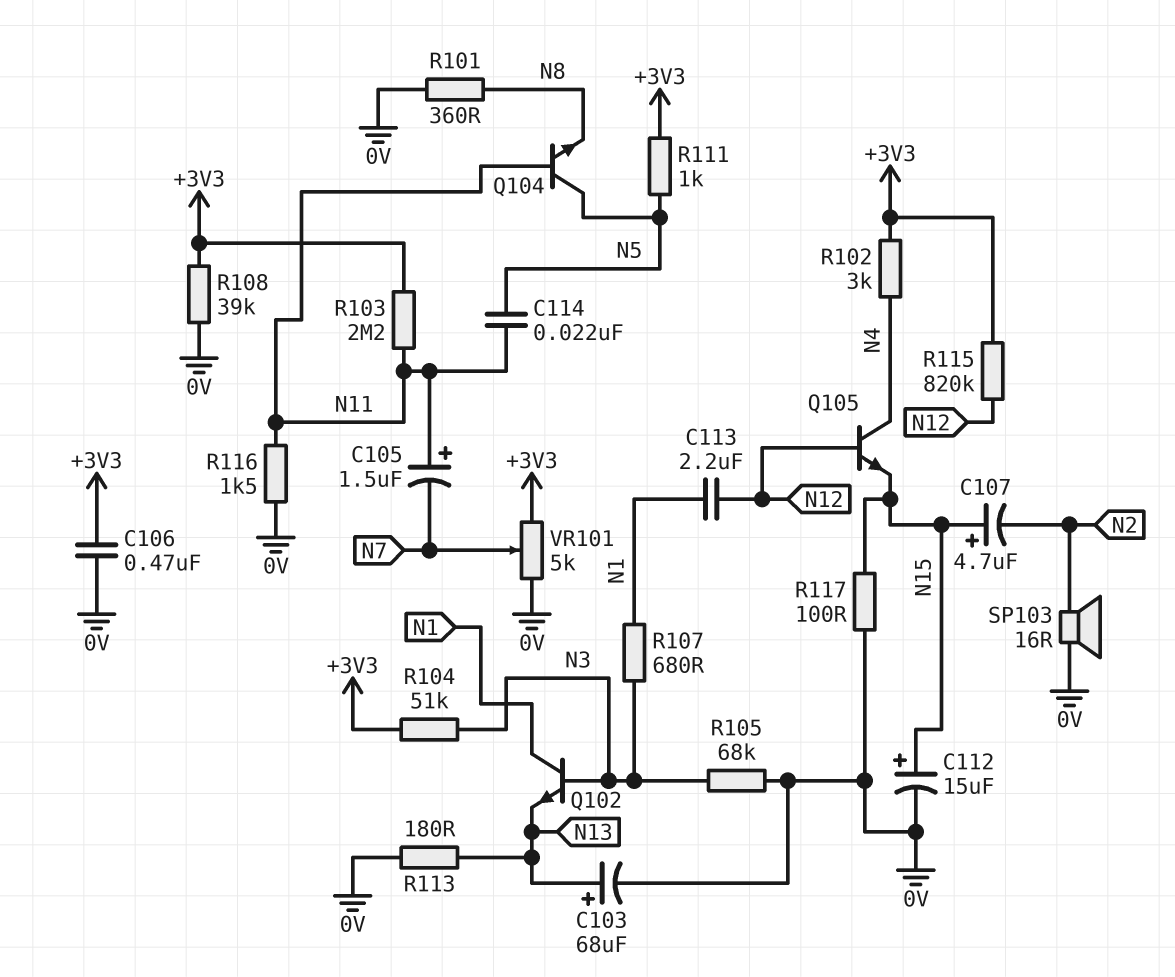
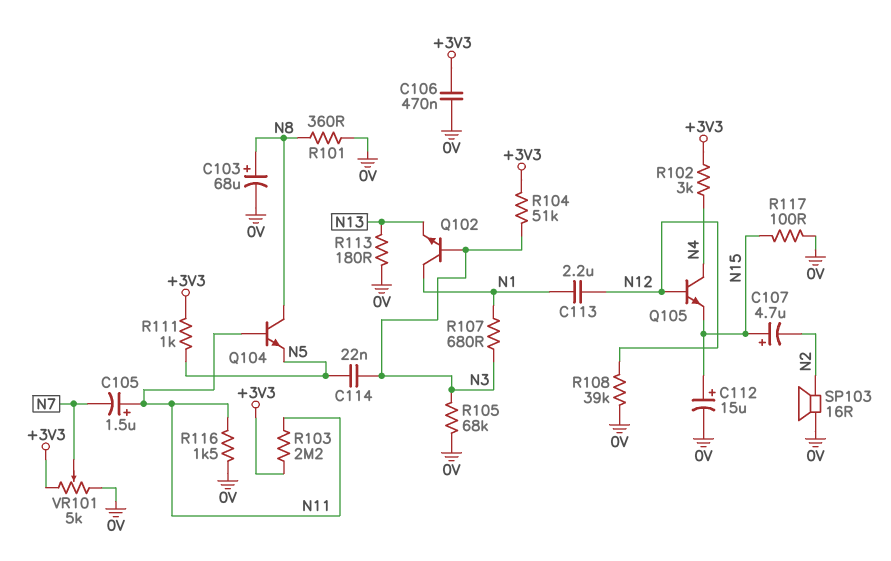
C103: 68uF (plus N13, minus 0V) -> 68uF (plus N8, minus 0V)
C114: 22nF (N5, N11) -> 22nF (N3, N5)
Q104: NPN (B N11, C N5, E N8) -> NPN (B N11, C N8, E N5)
R108: 39k (+3V3, 0V) -> 39k (0V, N12)
R115: 820k (+3V3, N12) -> none

